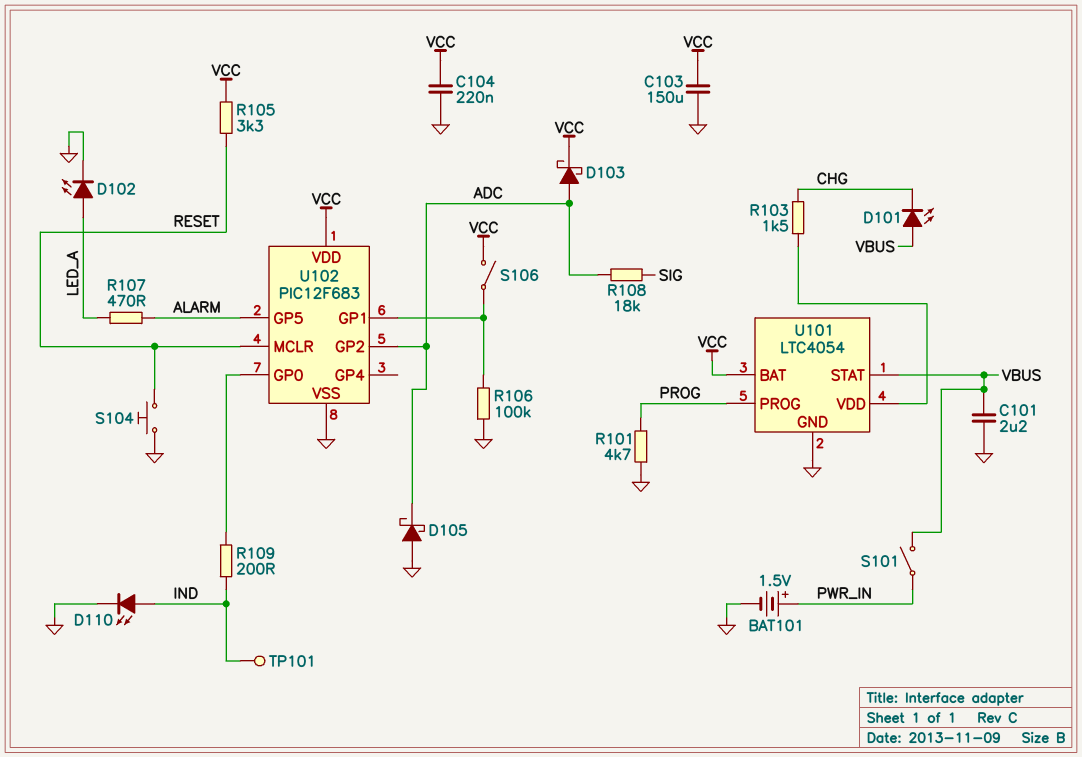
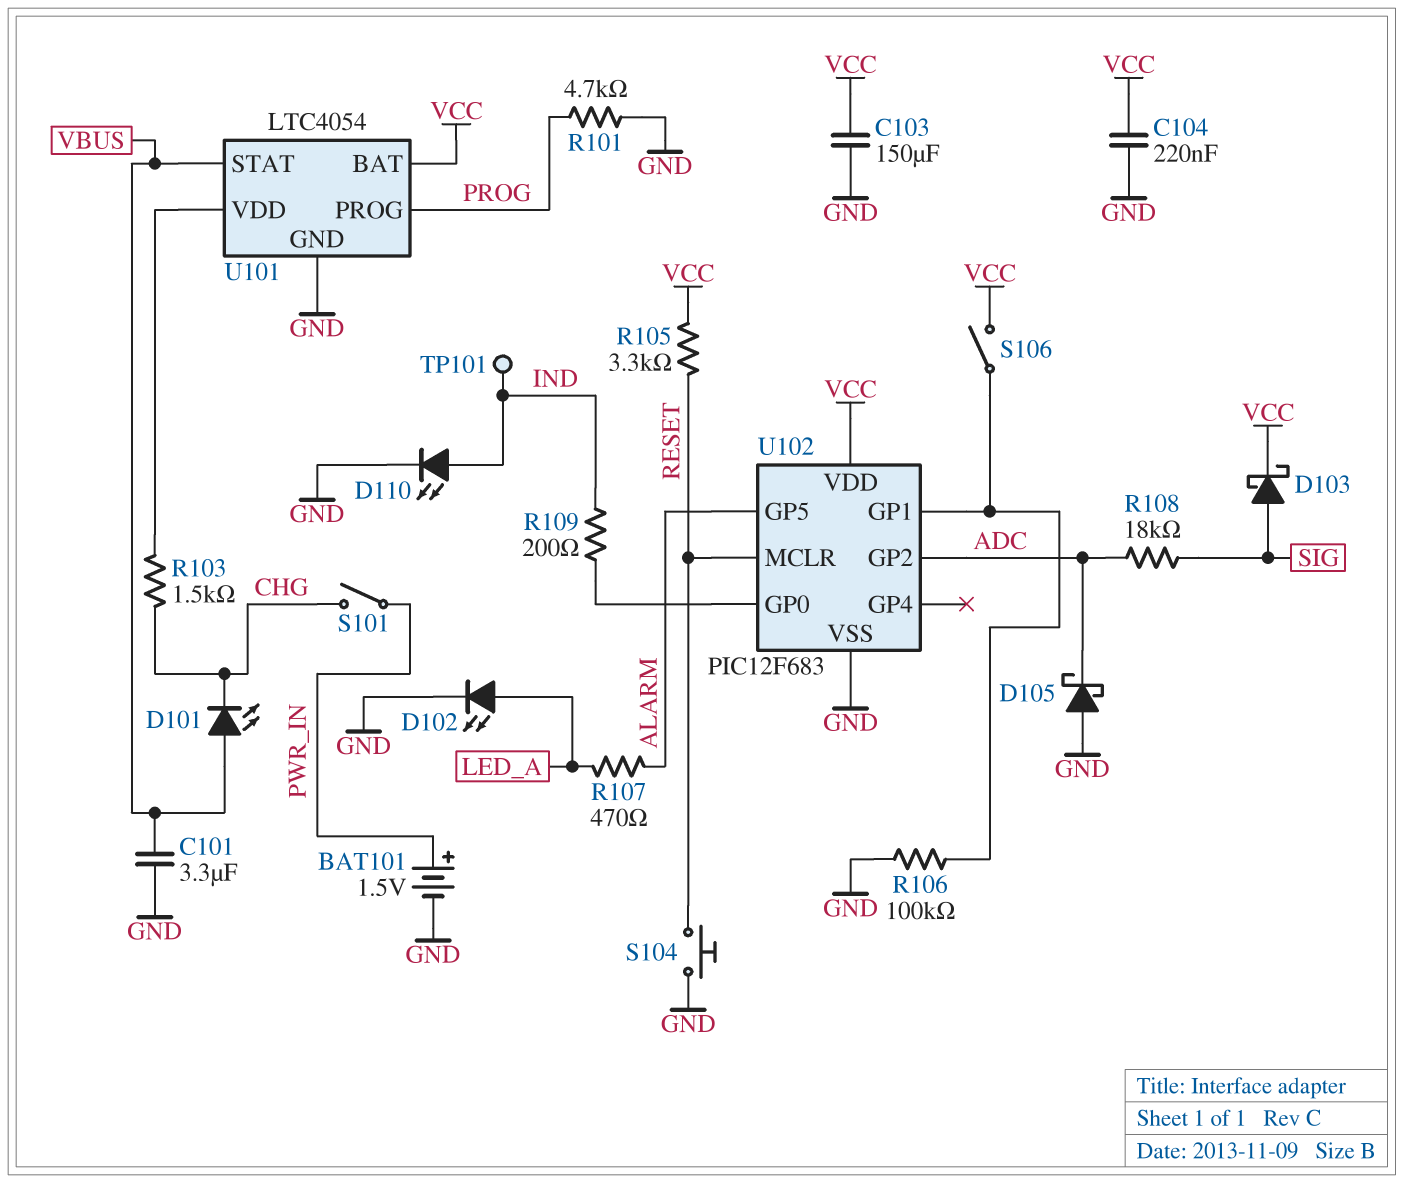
C101: 2.2uF (GND, VBUS) -> 3.3uF (GND, VBUS)
D103: schottky (A ADC, K VCC) -> schottky (A SIG, K VCC)
S101: switch (PWR_IN, VBUS) -> switch (CHG, PWR_IN)

